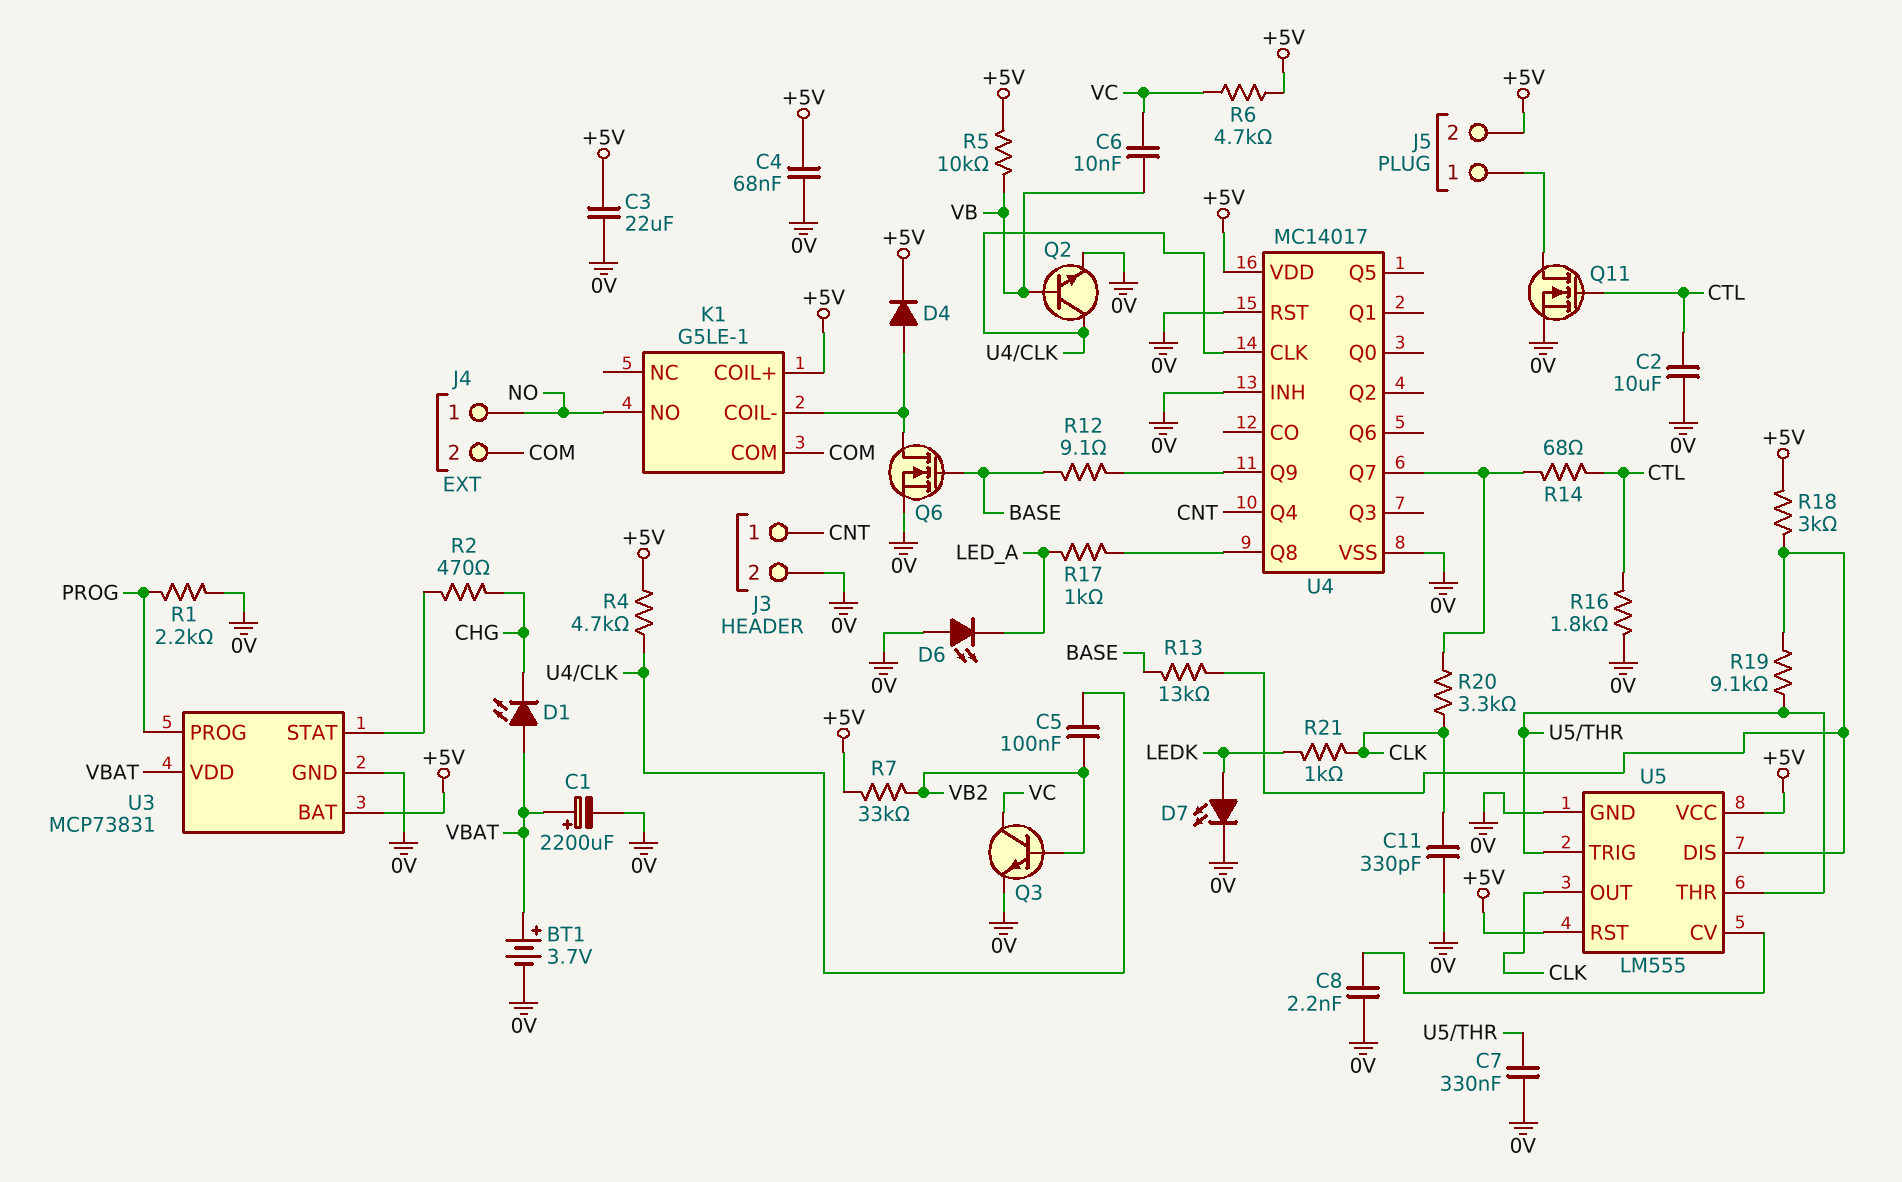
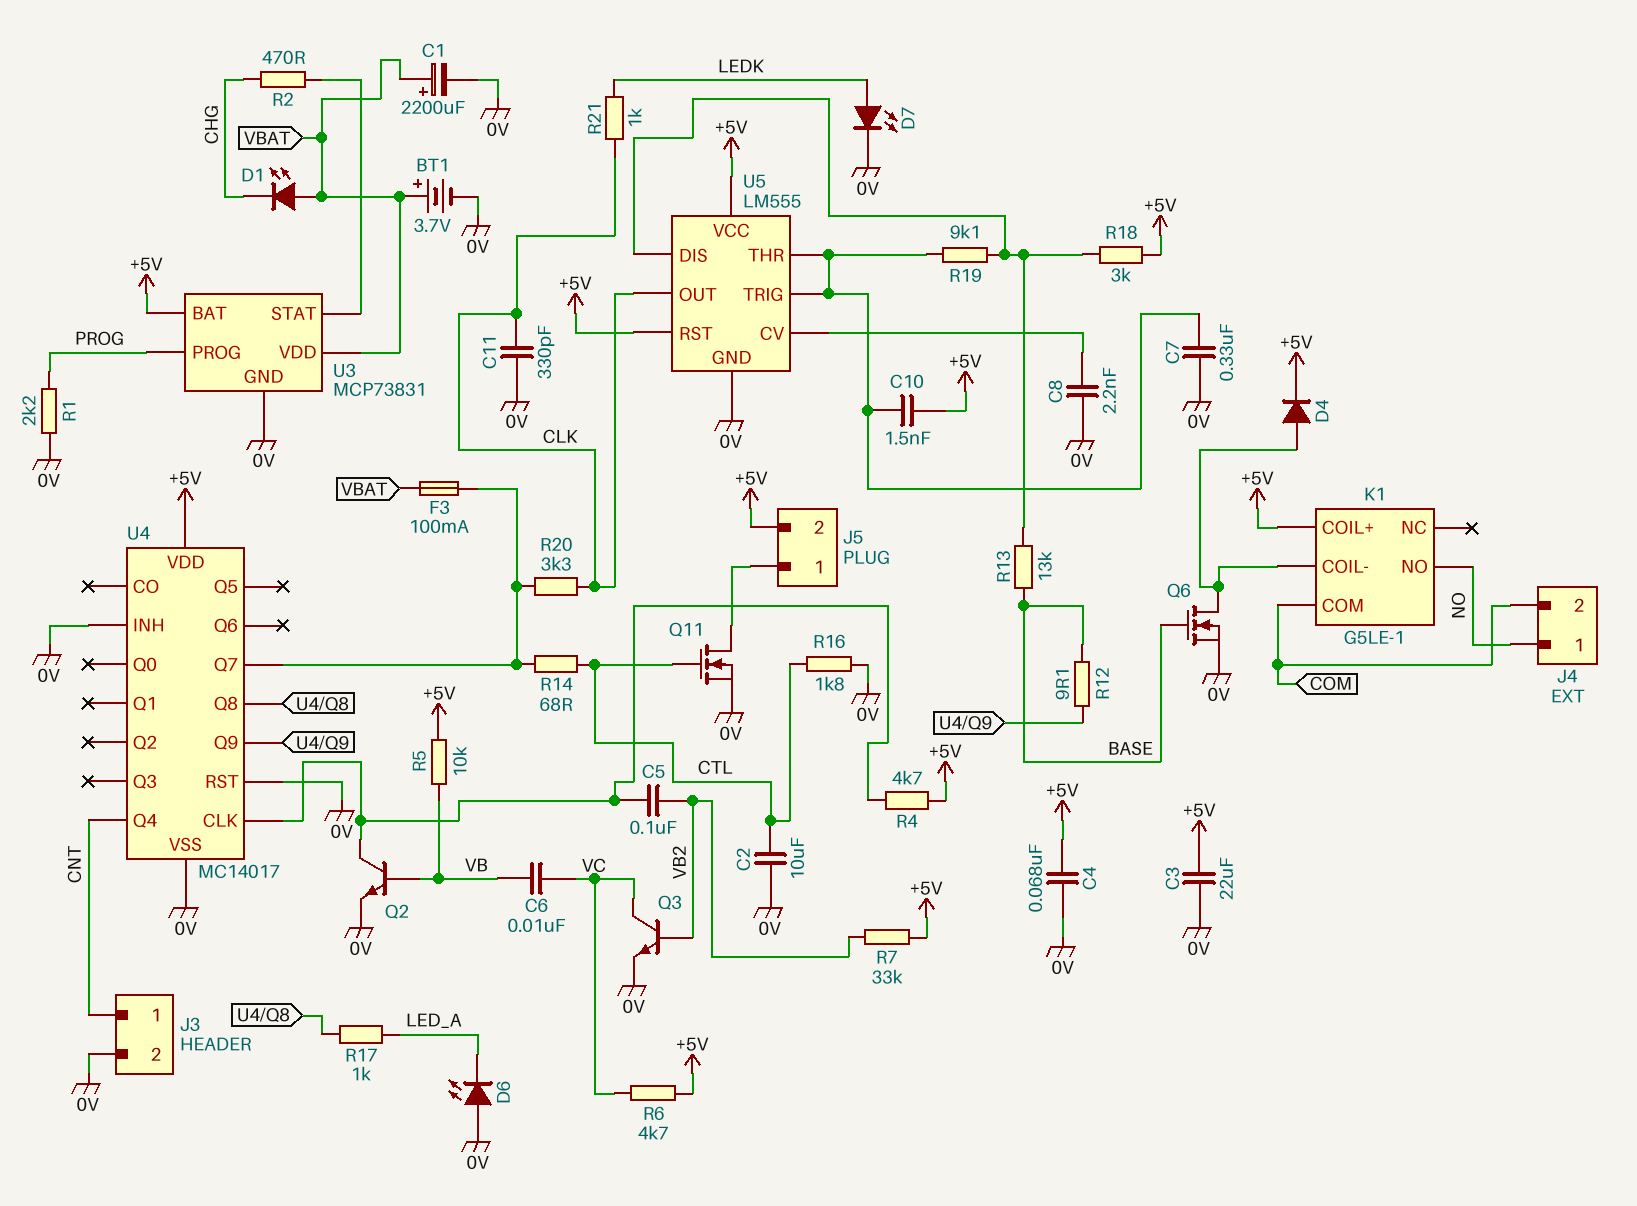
C10: none -> 1.5nF (+5V, U5/THR)
F3: none -> 100mA (U4/Q7, VBAT)

